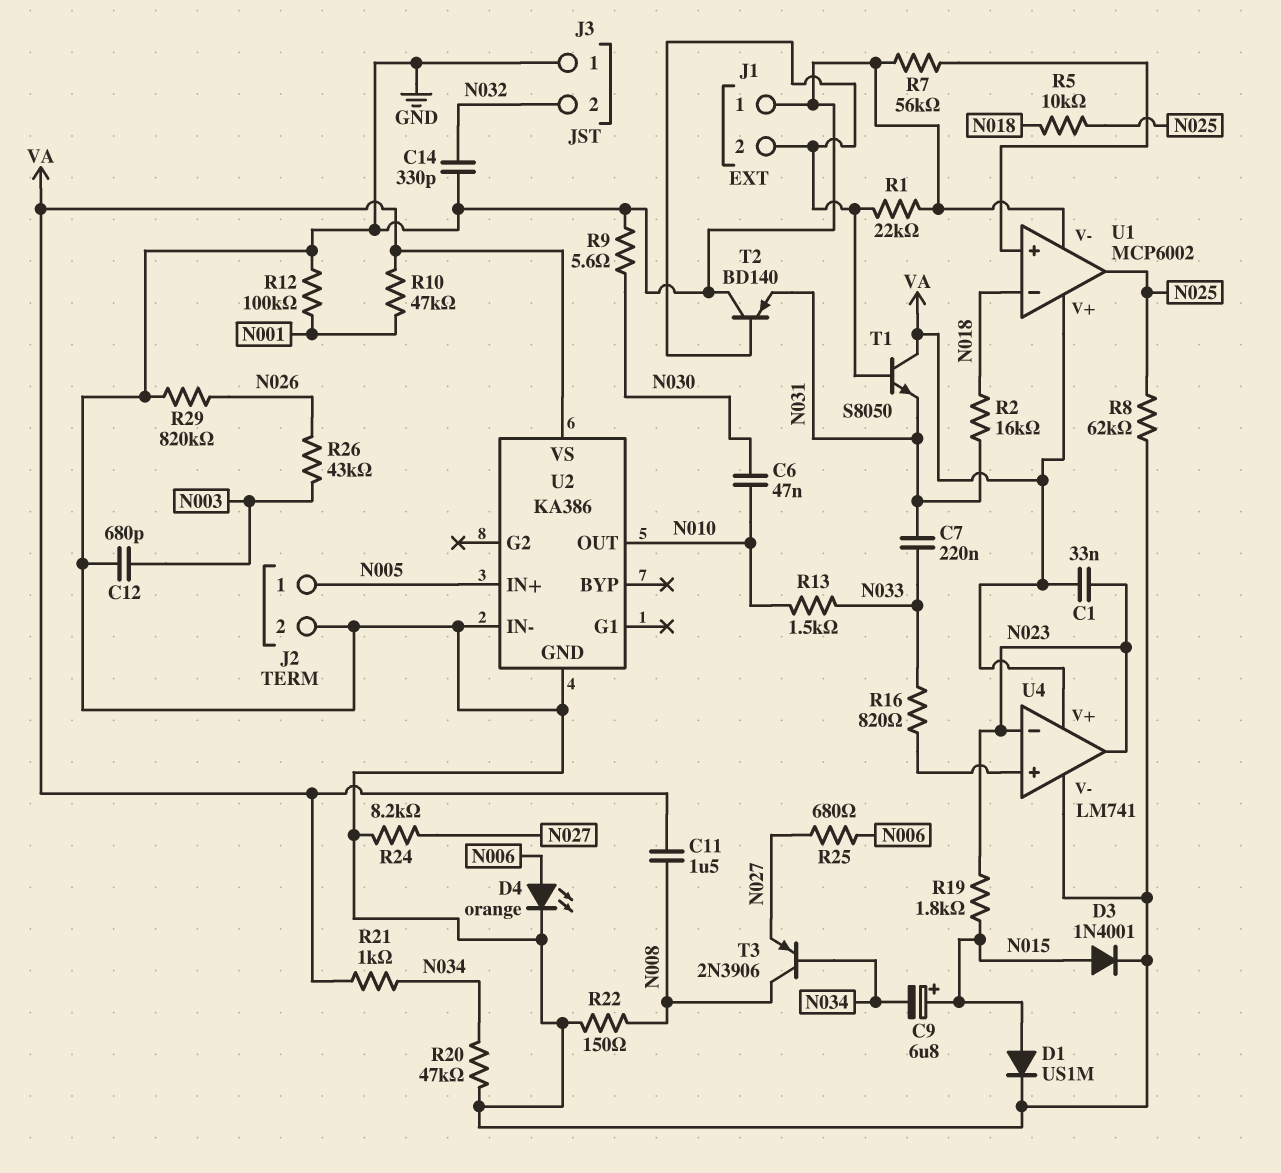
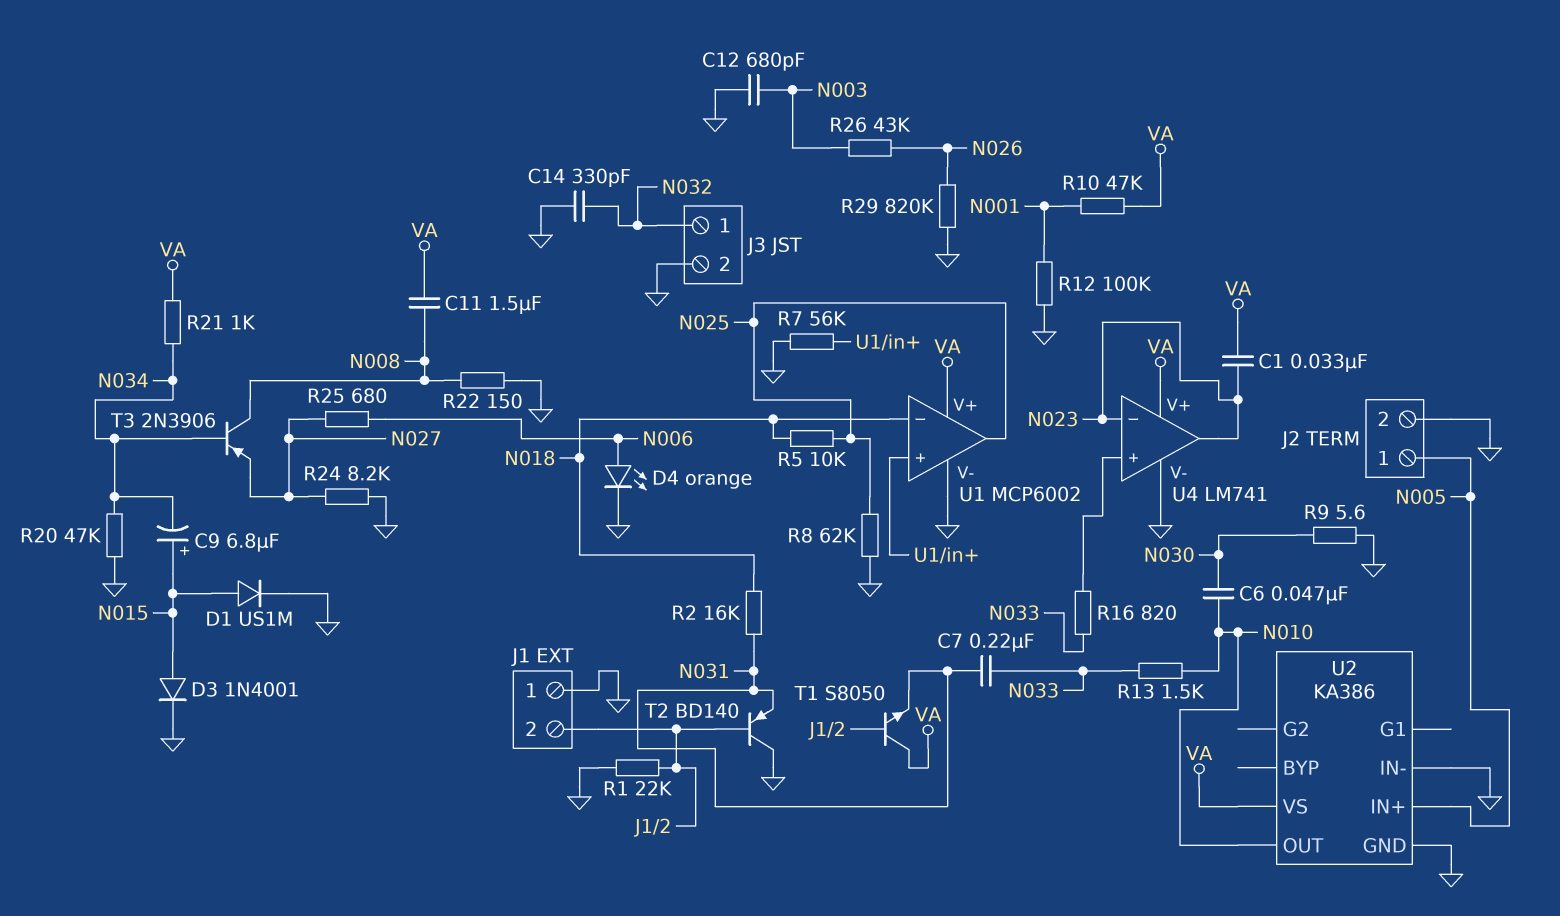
J3 pin 1: GND -> N032
J3 pin 2: N032 -> GND
R19: 1.8k (N015, N023) -> none

